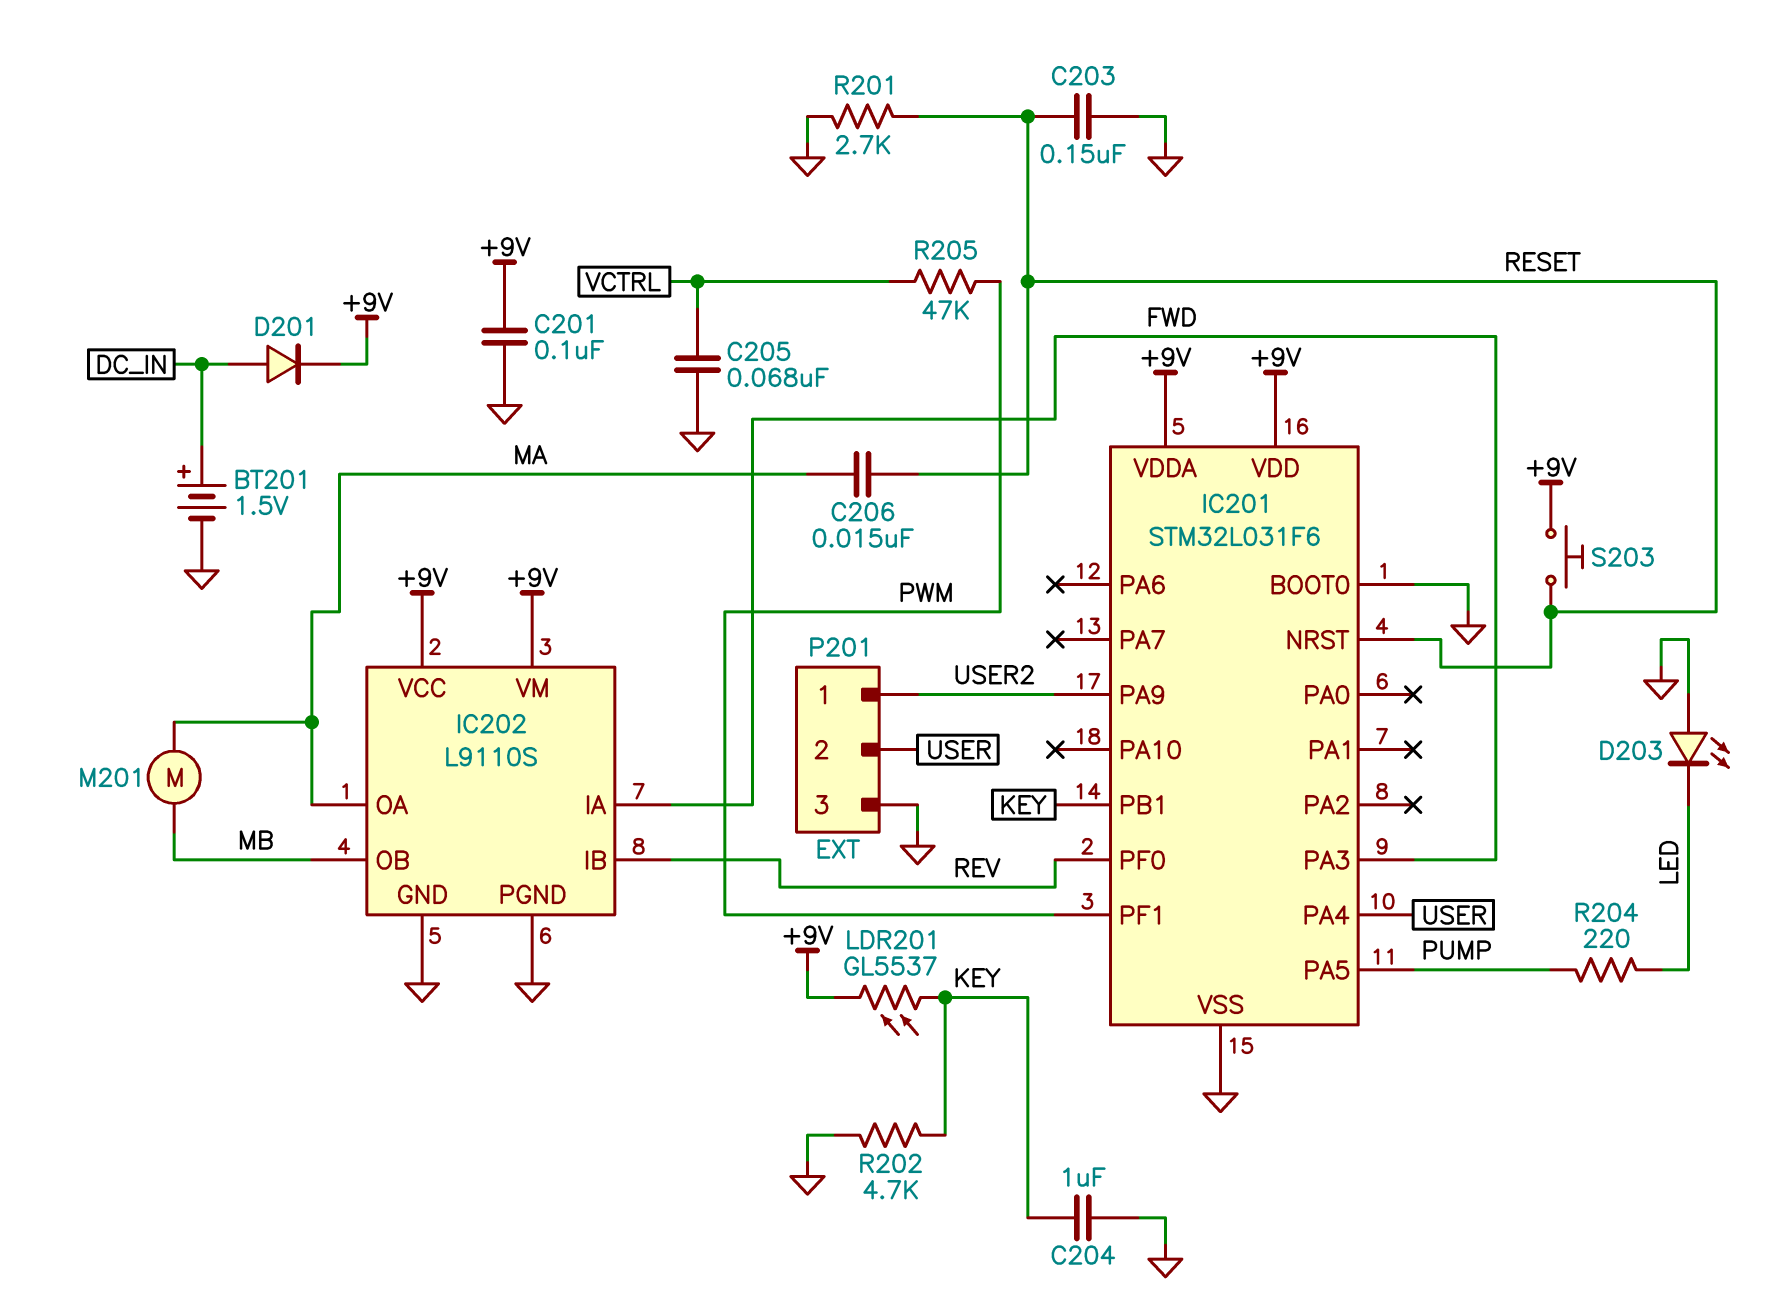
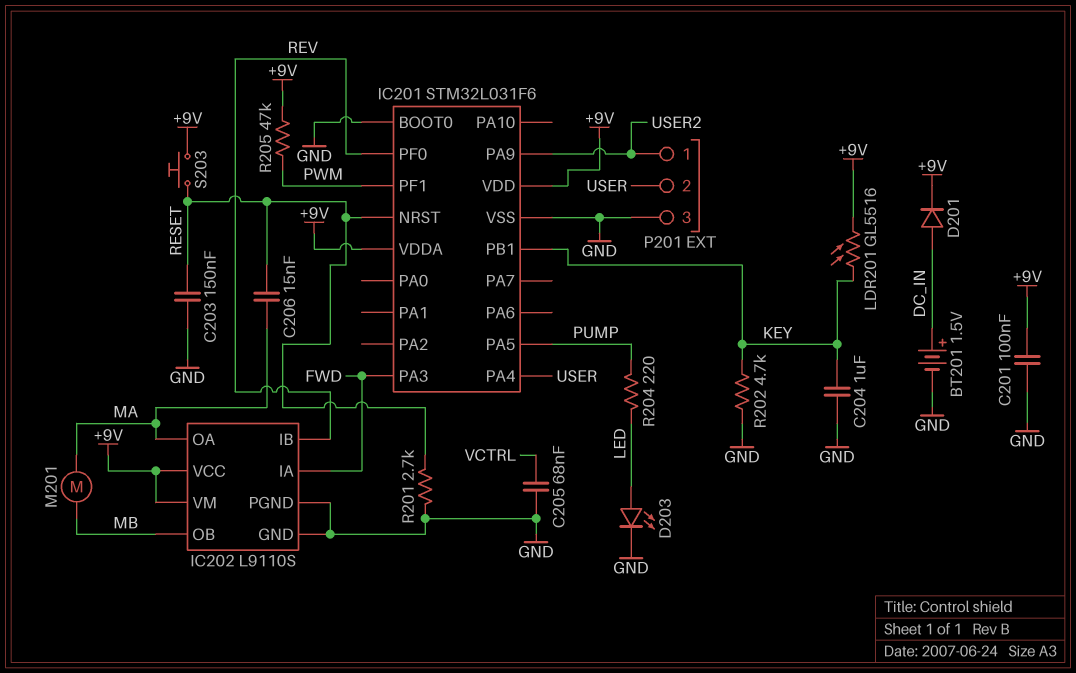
D203: LED (A GND, K LED) -> LED (A LED, K GND)
LDR201: GL5537 (+9V, KEY) -> GL5516 (+9V, KEY)
R205: 47k (PWM, VCTRL) -> 47k (+9V, PWM)

